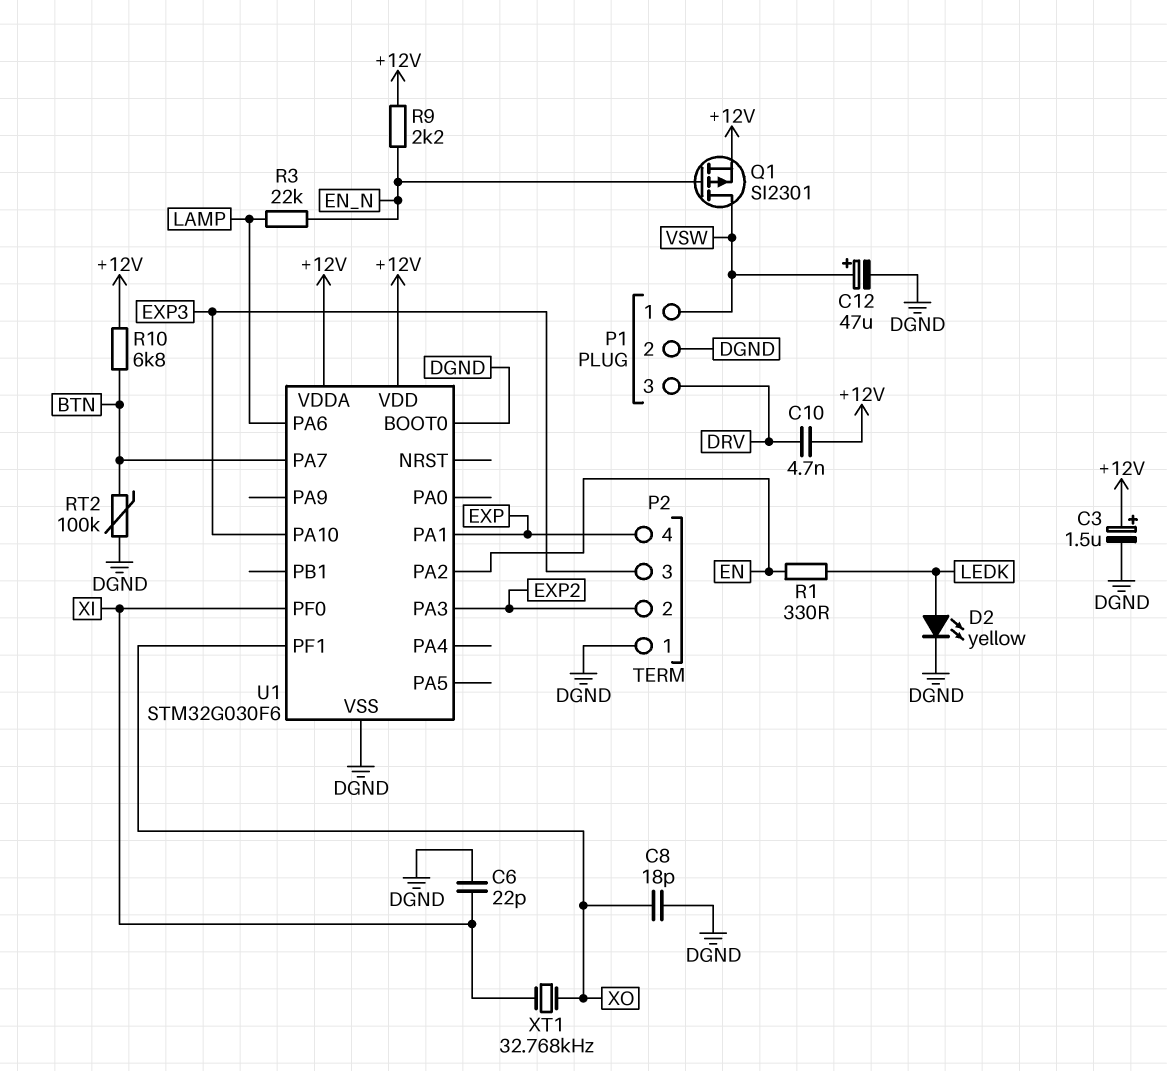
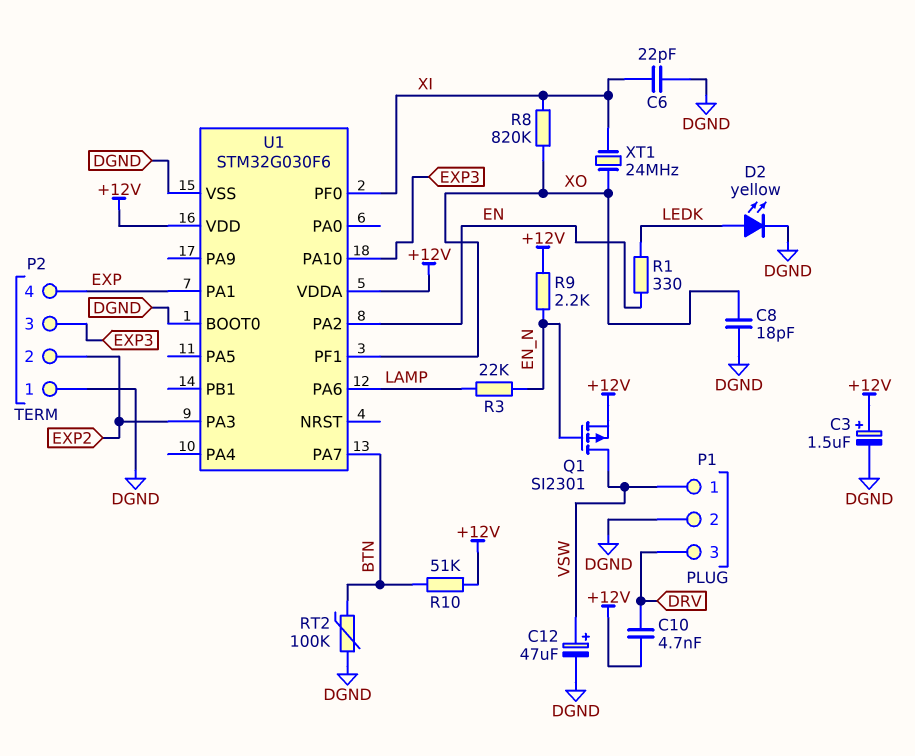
R8: none -> 820k (XI, XO)
R10: 6.8k (+12V, BTN) -> 51k (+12V, BTN)
XT1: 32.768kHz (XI, XO) -> 24MHz (XI, XO)

